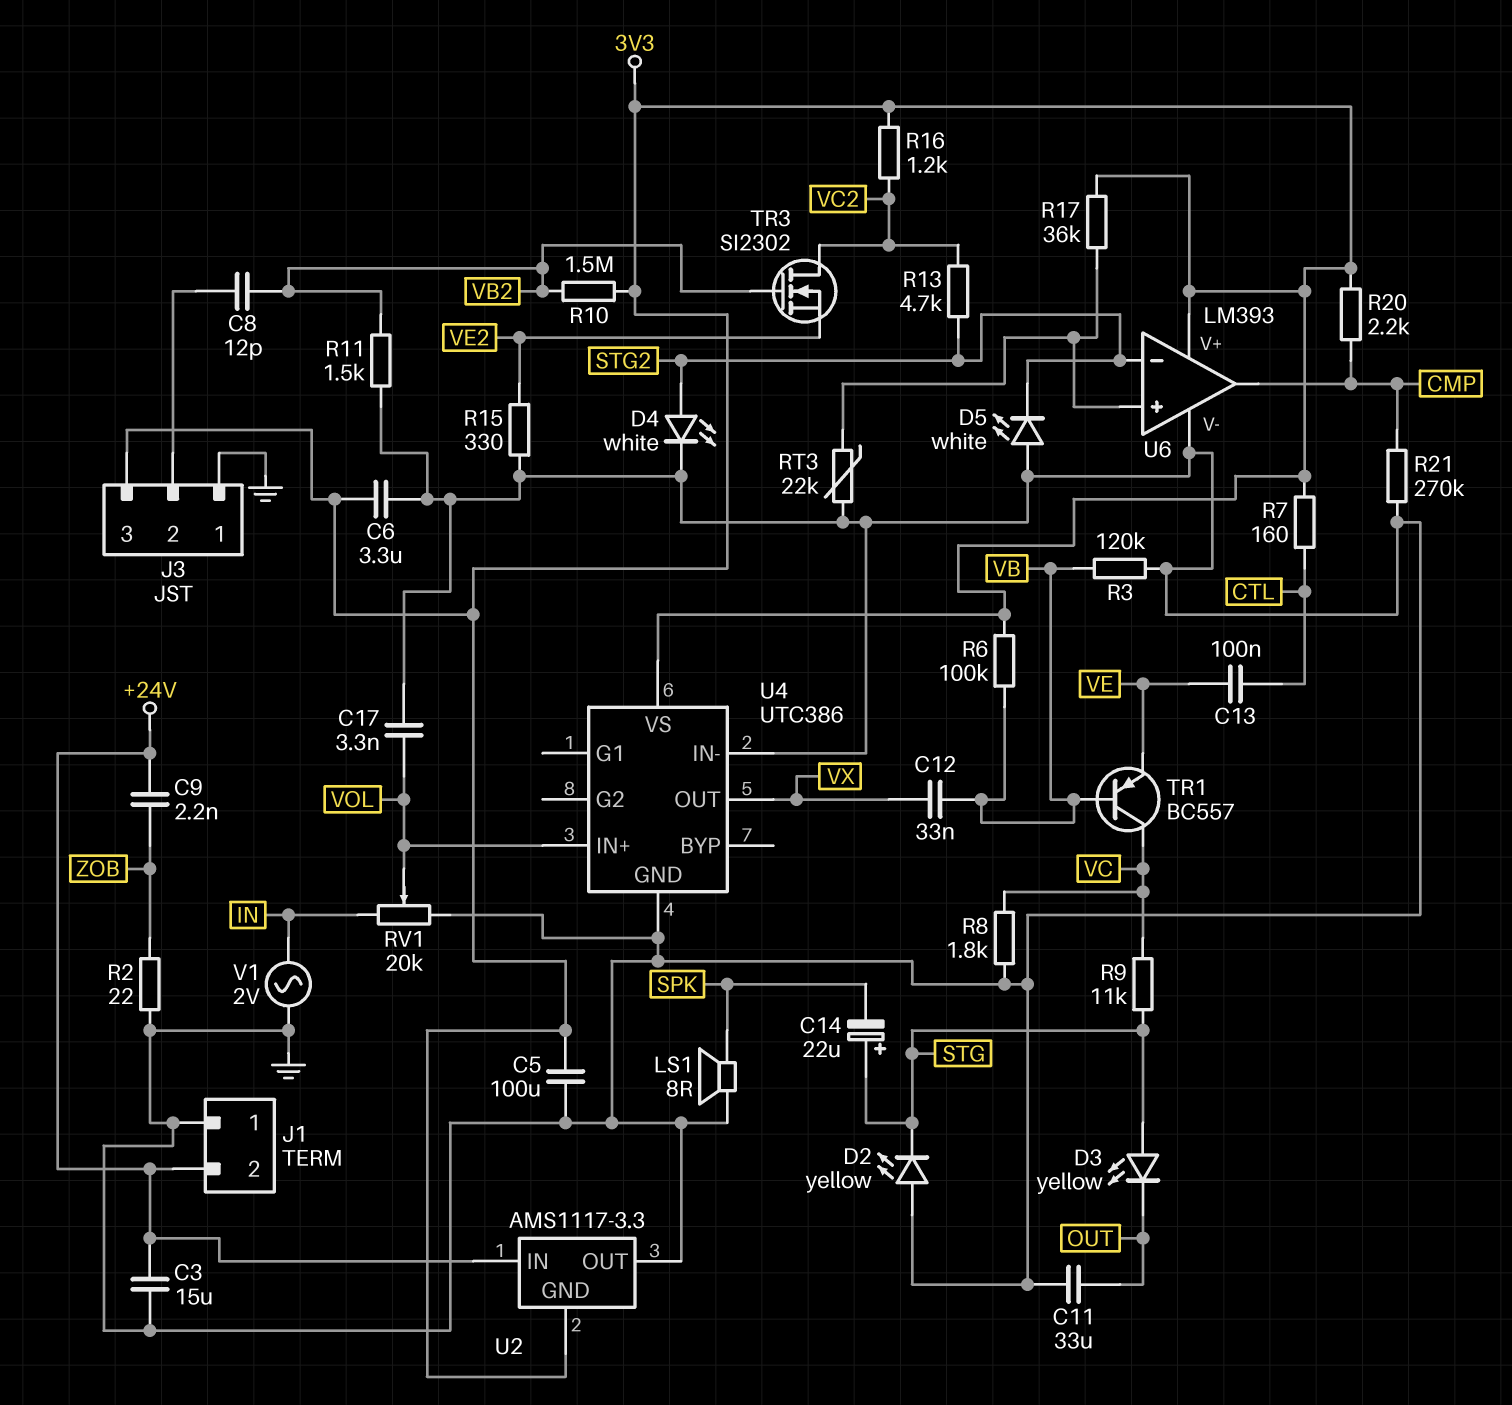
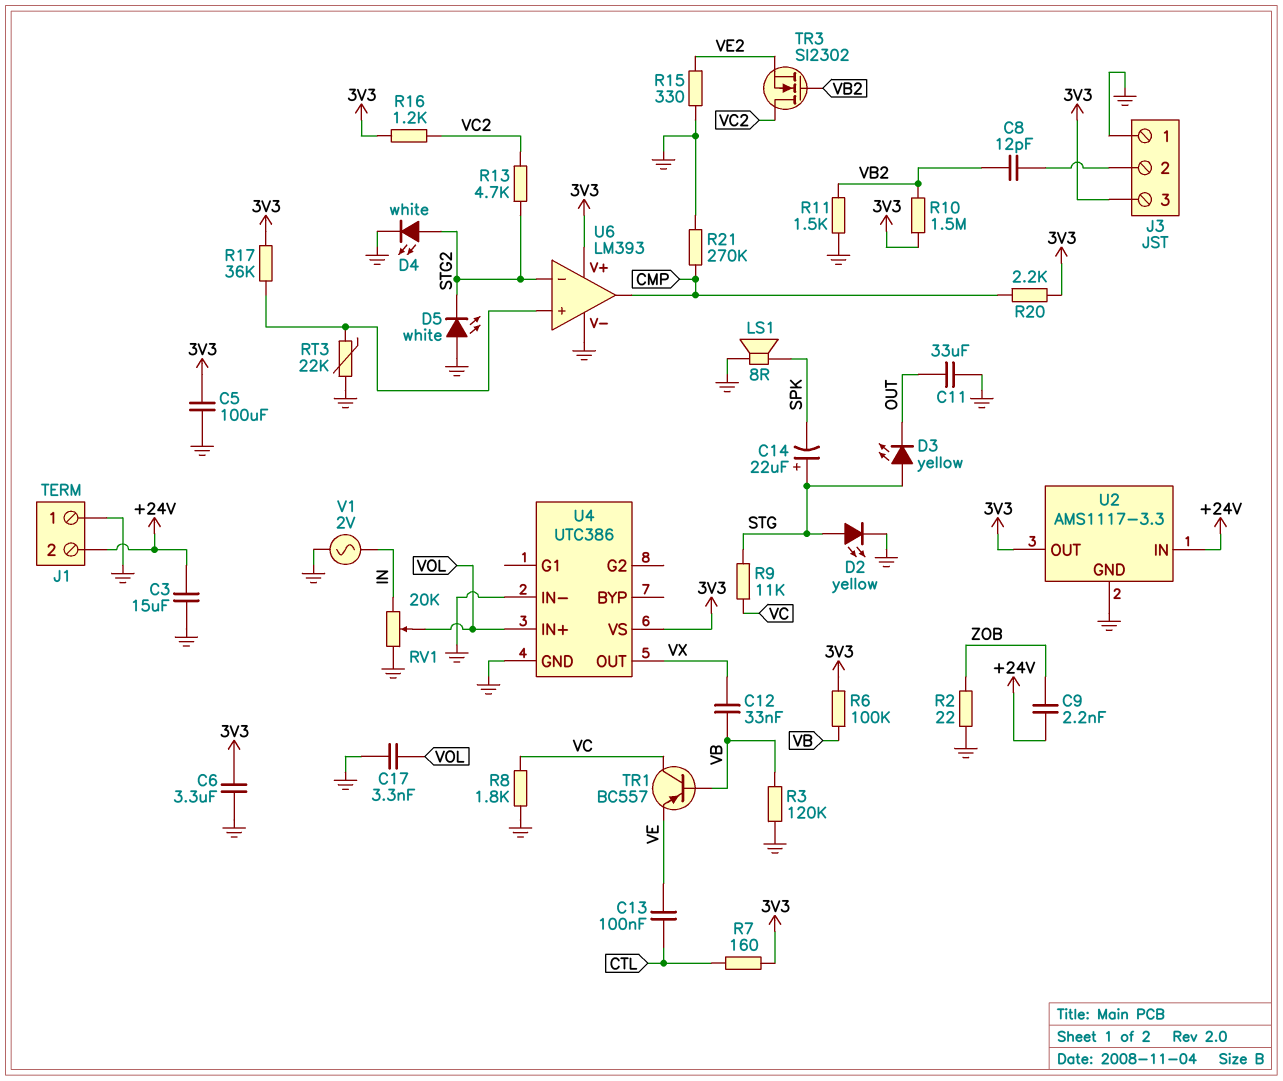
D2: LED yellow (A GND, K STG) -> LED yellow (A STG, K GND)
U2 pin GND: 3V3 -> GND
U2 pin OUT: GND -> 3V3

